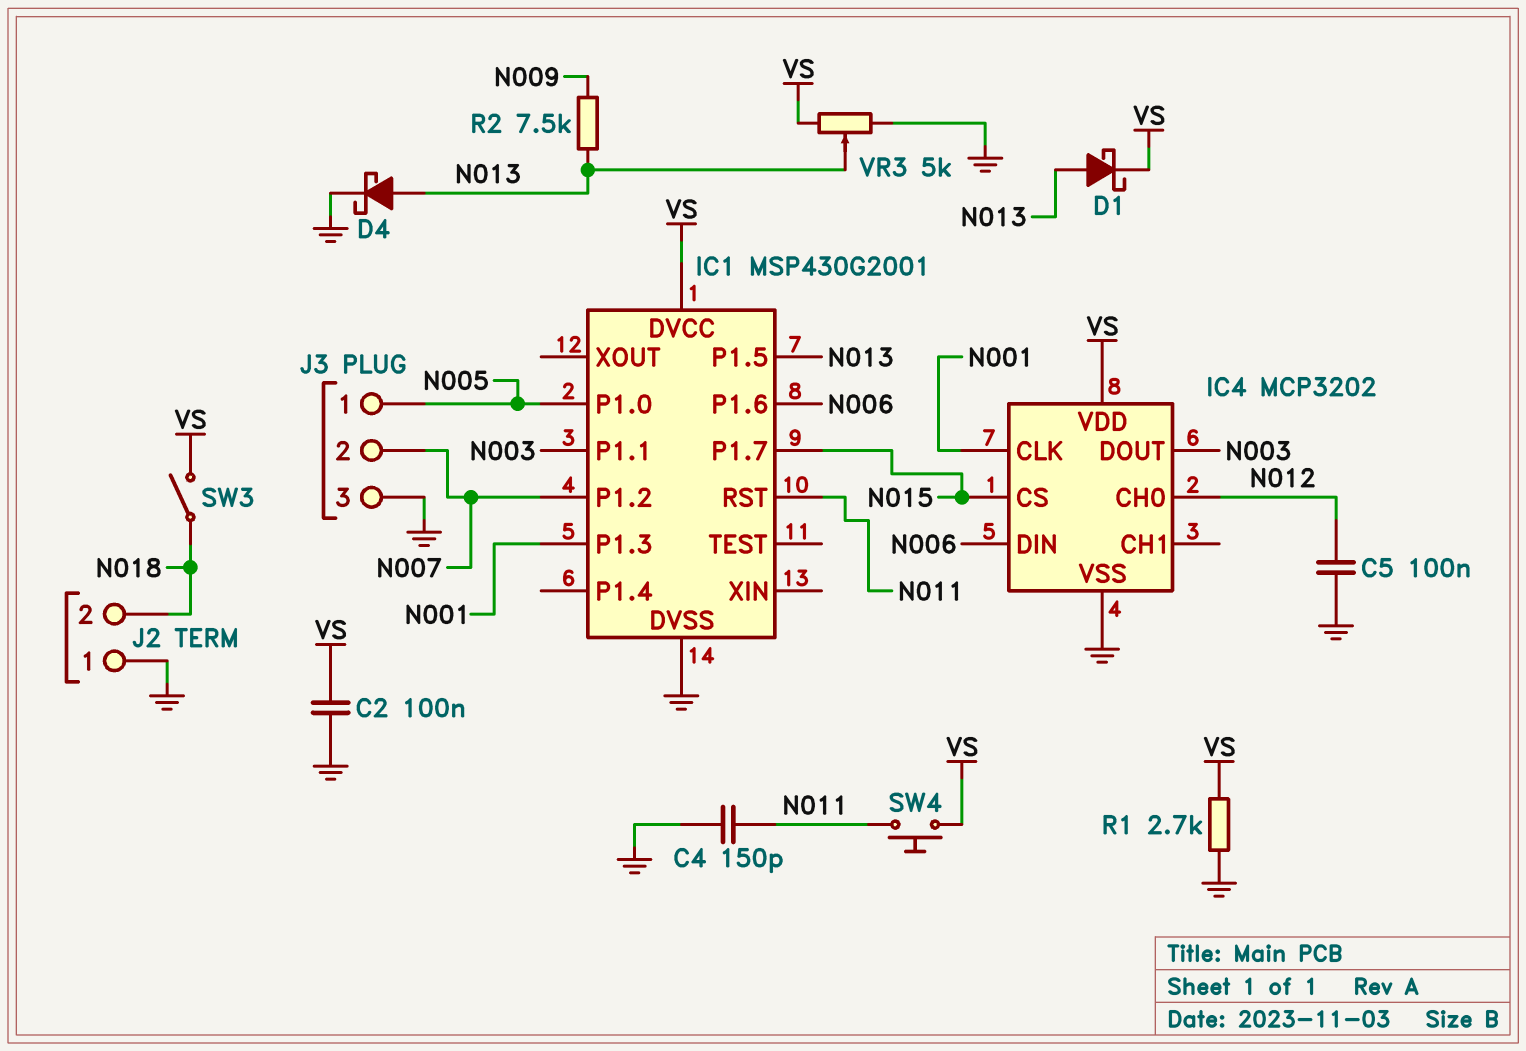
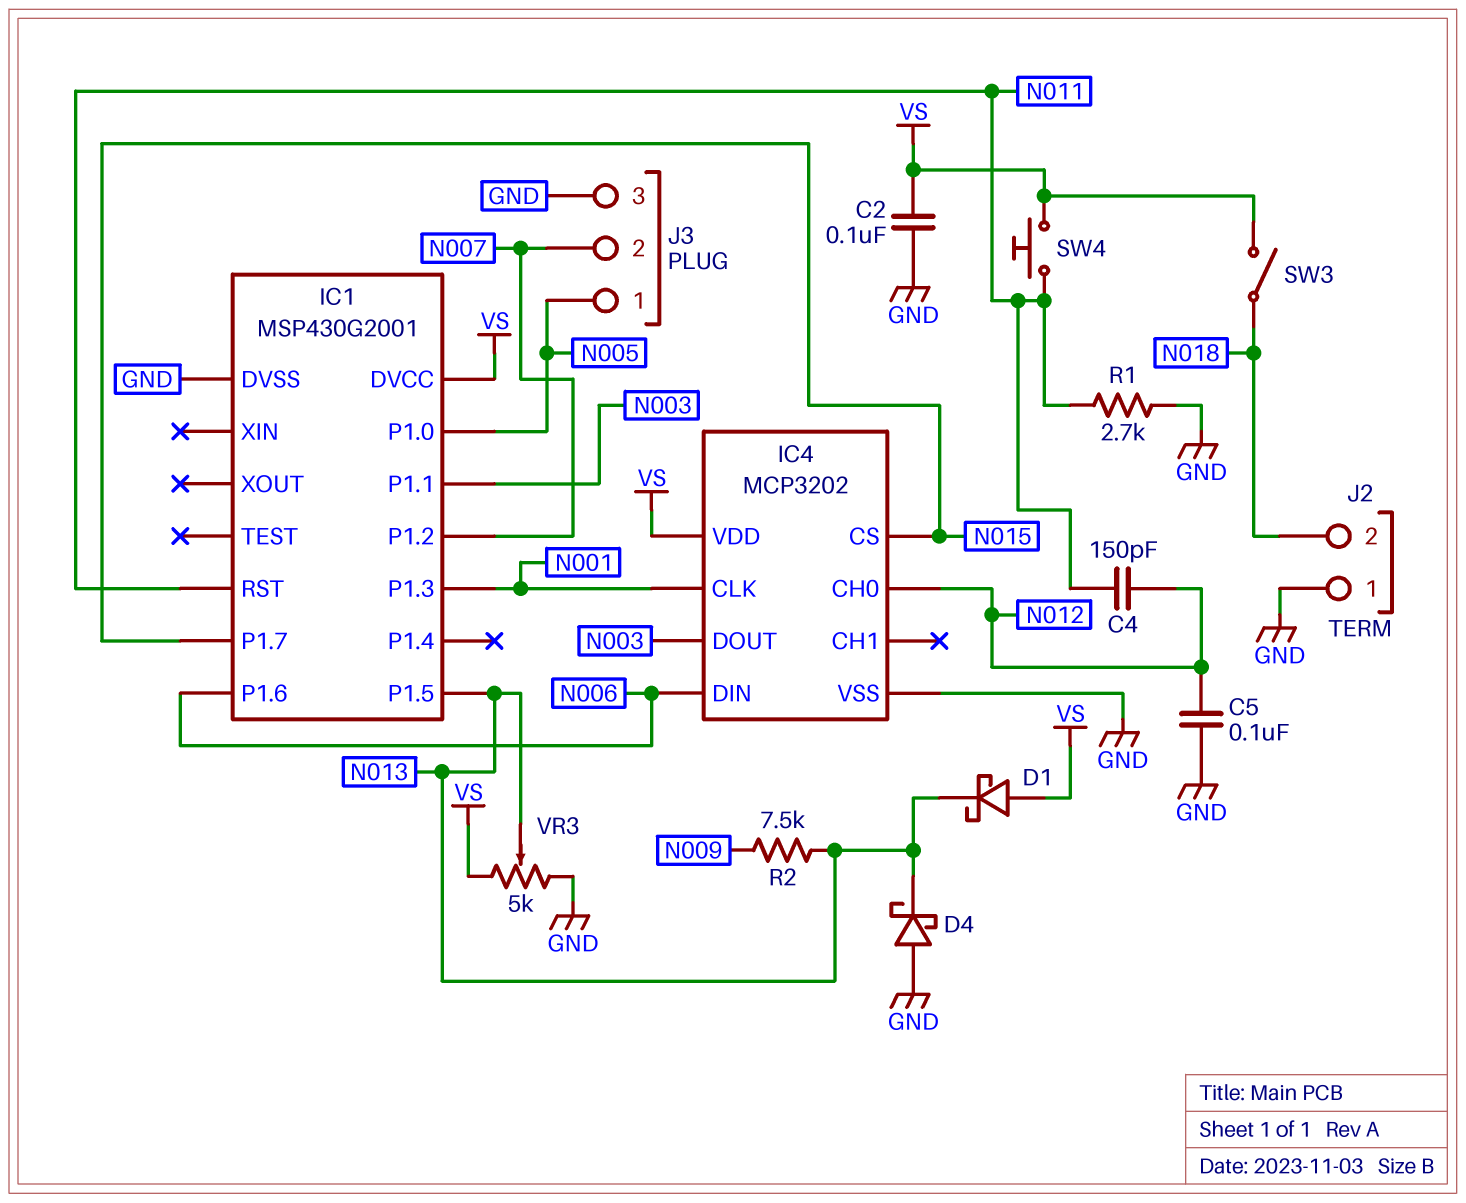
C4: 150pF (GND, N011) -> 150pF (N011, N012)
D1: schottky (A N013, K VS) -> schottky (A VS, K N013)
D4: schottky (A N013, K GND) -> schottky (A GND, K N013)
R1: 2.7k (GND, VS) -> 2.7k (GND, N011)

